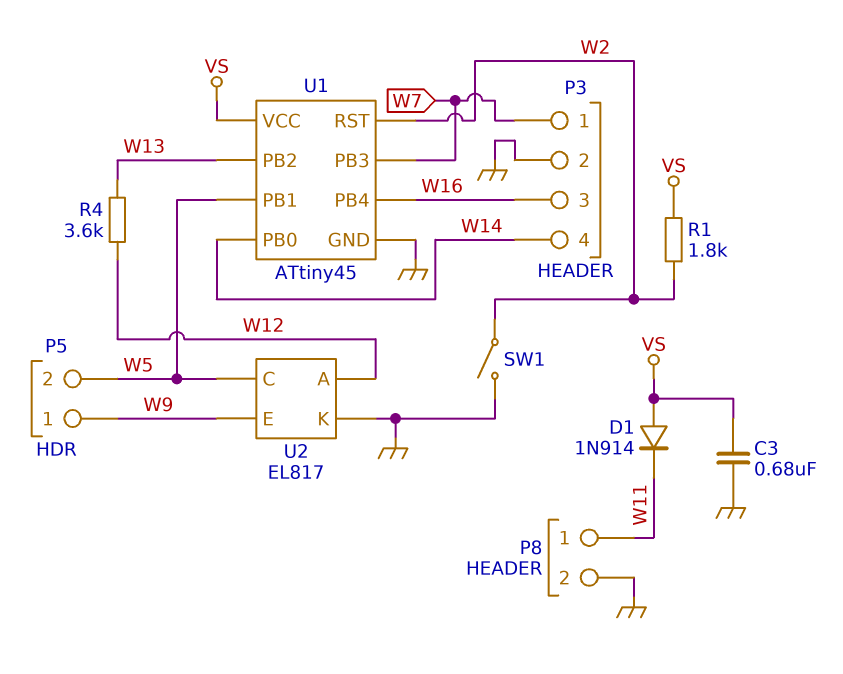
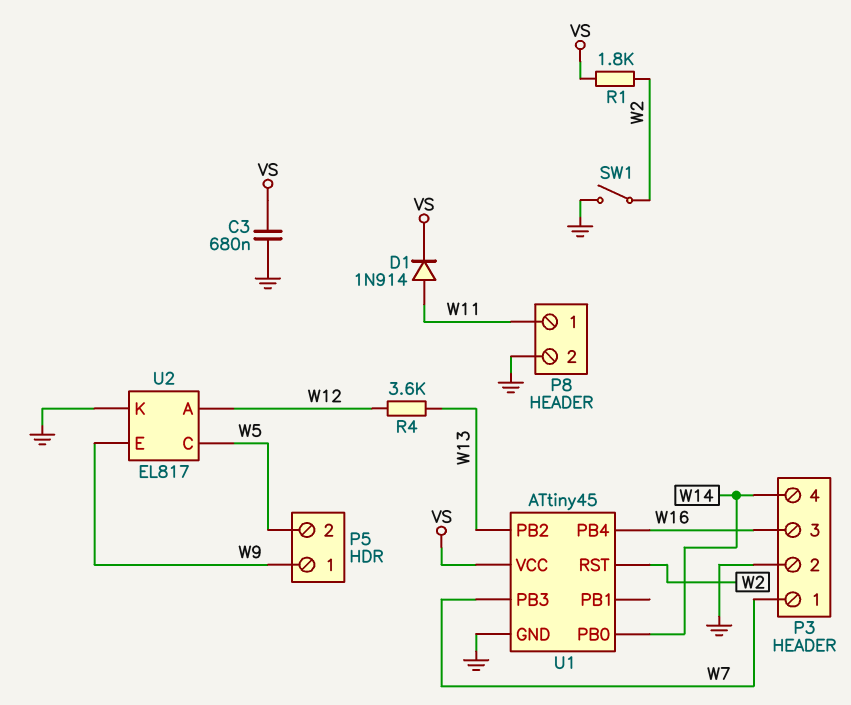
D1: diode 1N914 (A VS, K W11) -> diode 1N914 (A W11, K VS)
U1 pin PB1: W5 -> none

